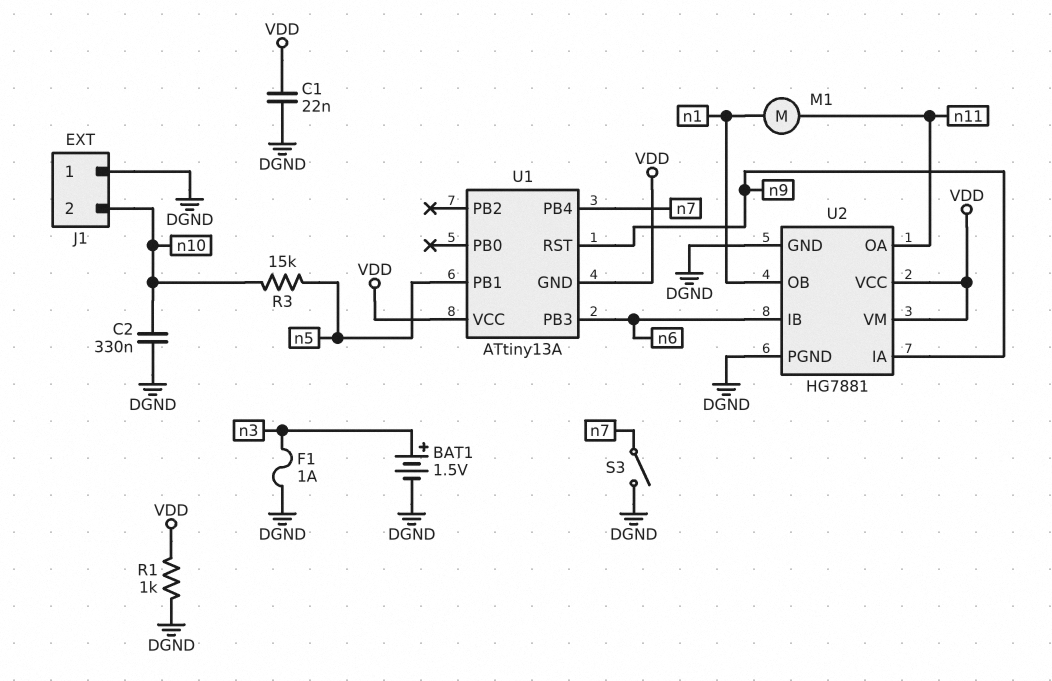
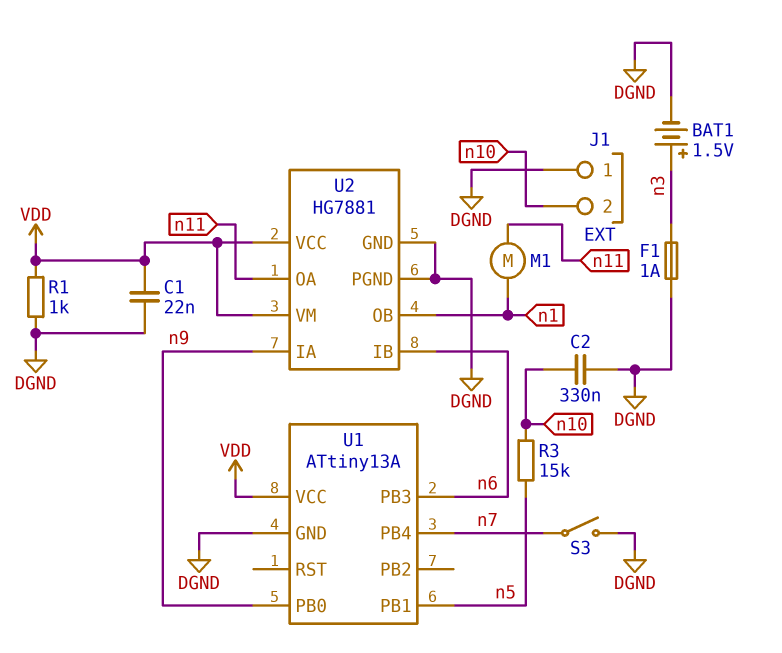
U1 pin GND: VDD -> DGND
U1 pin PB0: none -> n9
U1 pin RST: n9 -> none

